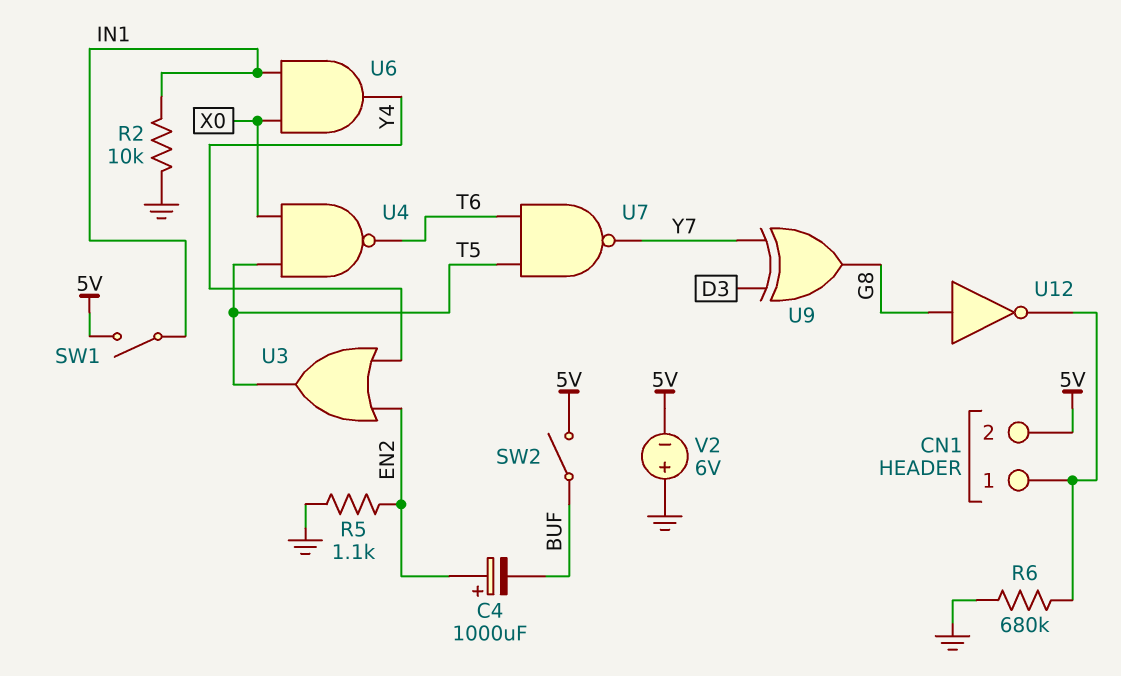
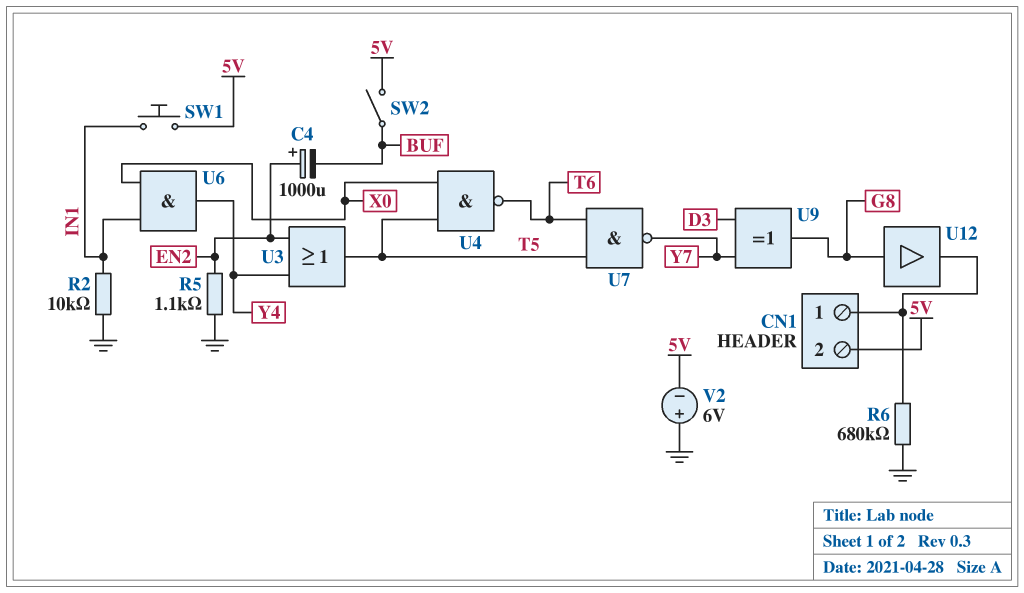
SW1: switch (5V, IN1) -> button (5V, IN1)
U12: NOT (in G8, out CN1/1) -> buffer (in G8, out CN1/1)

